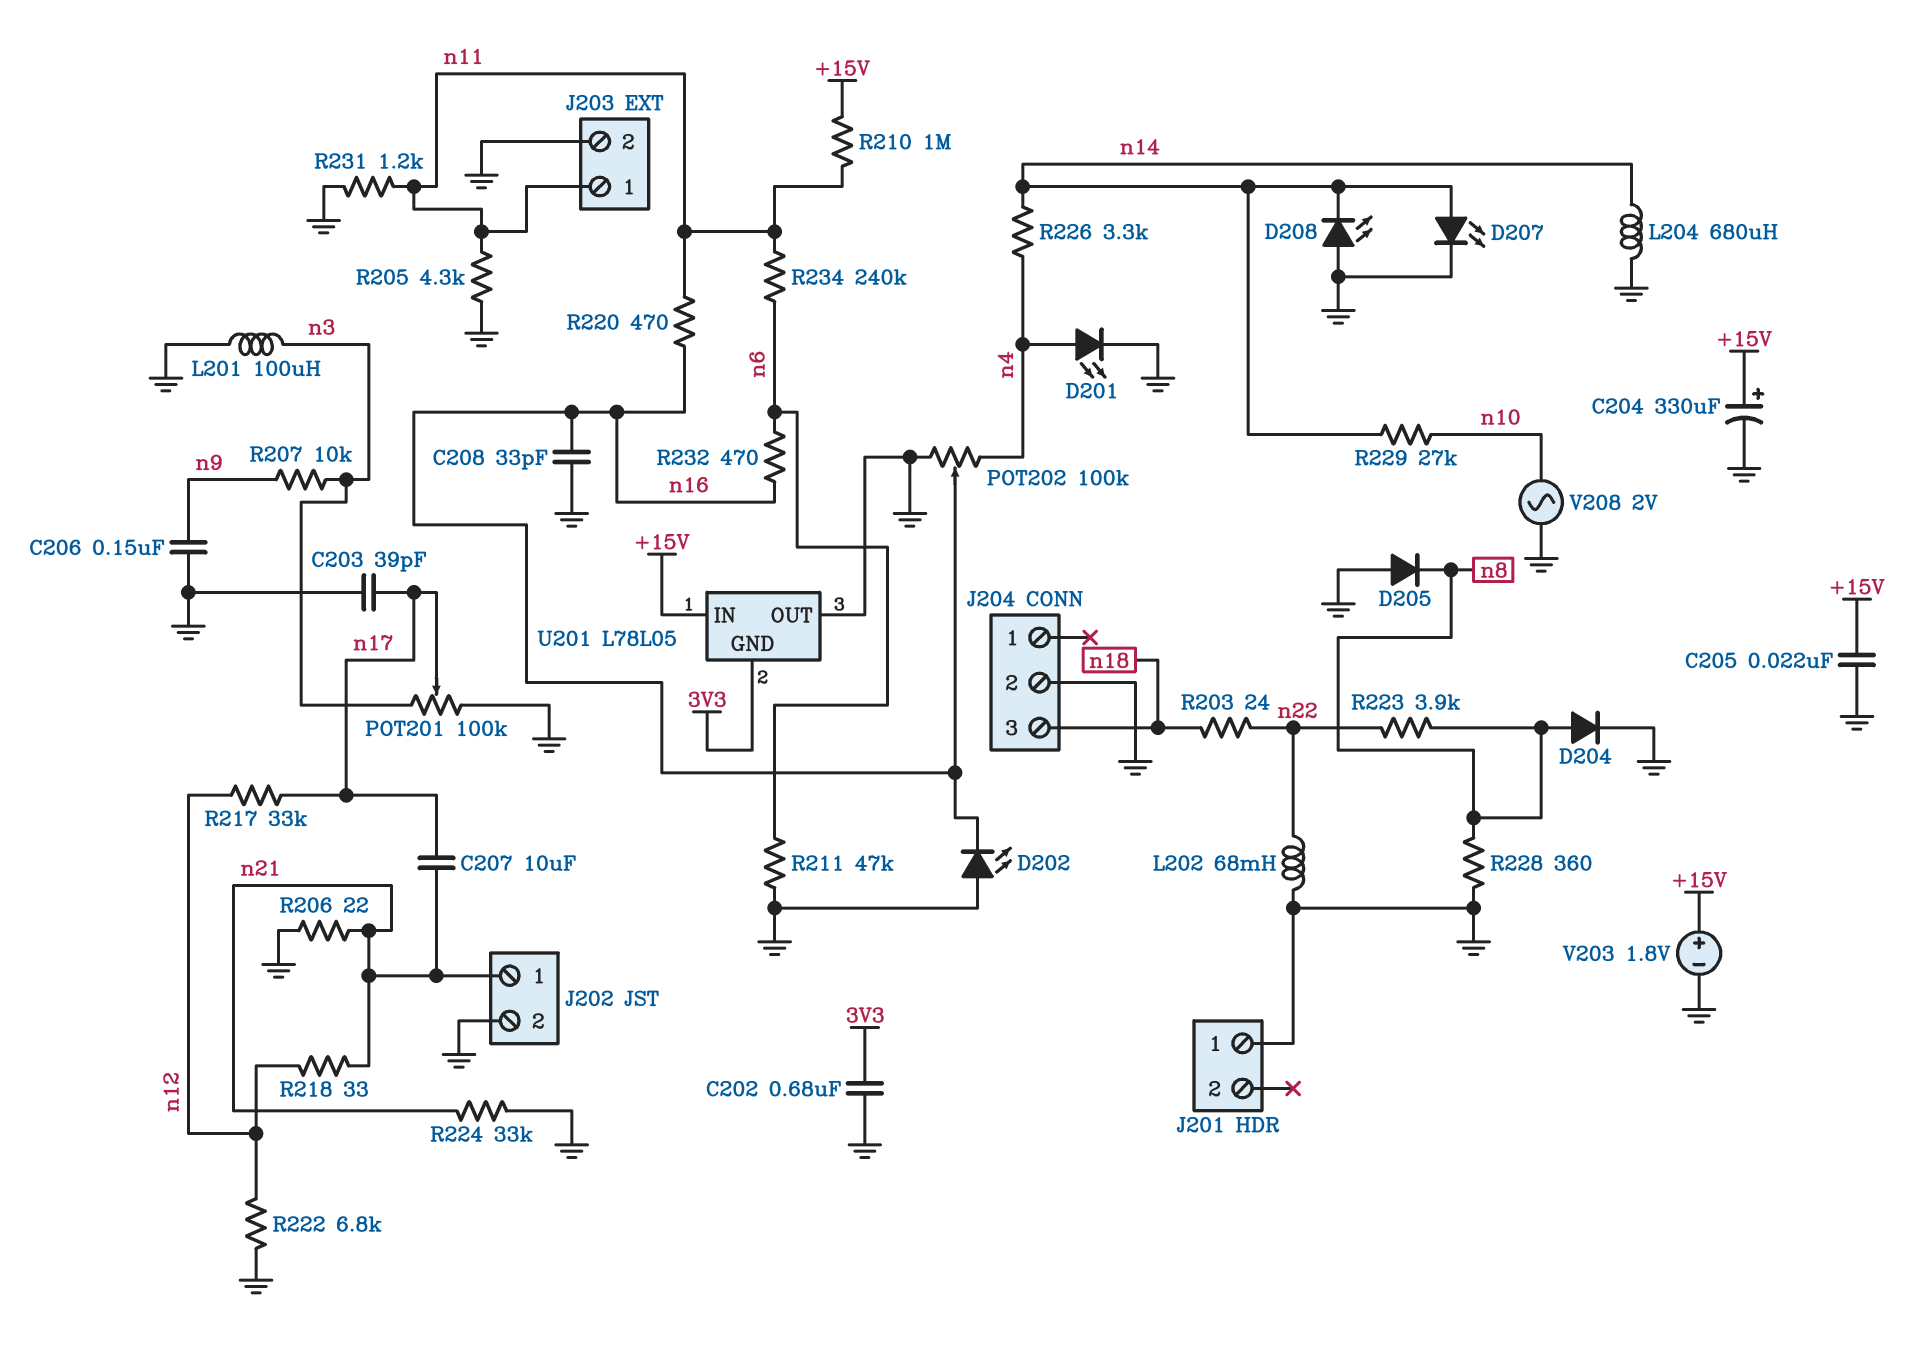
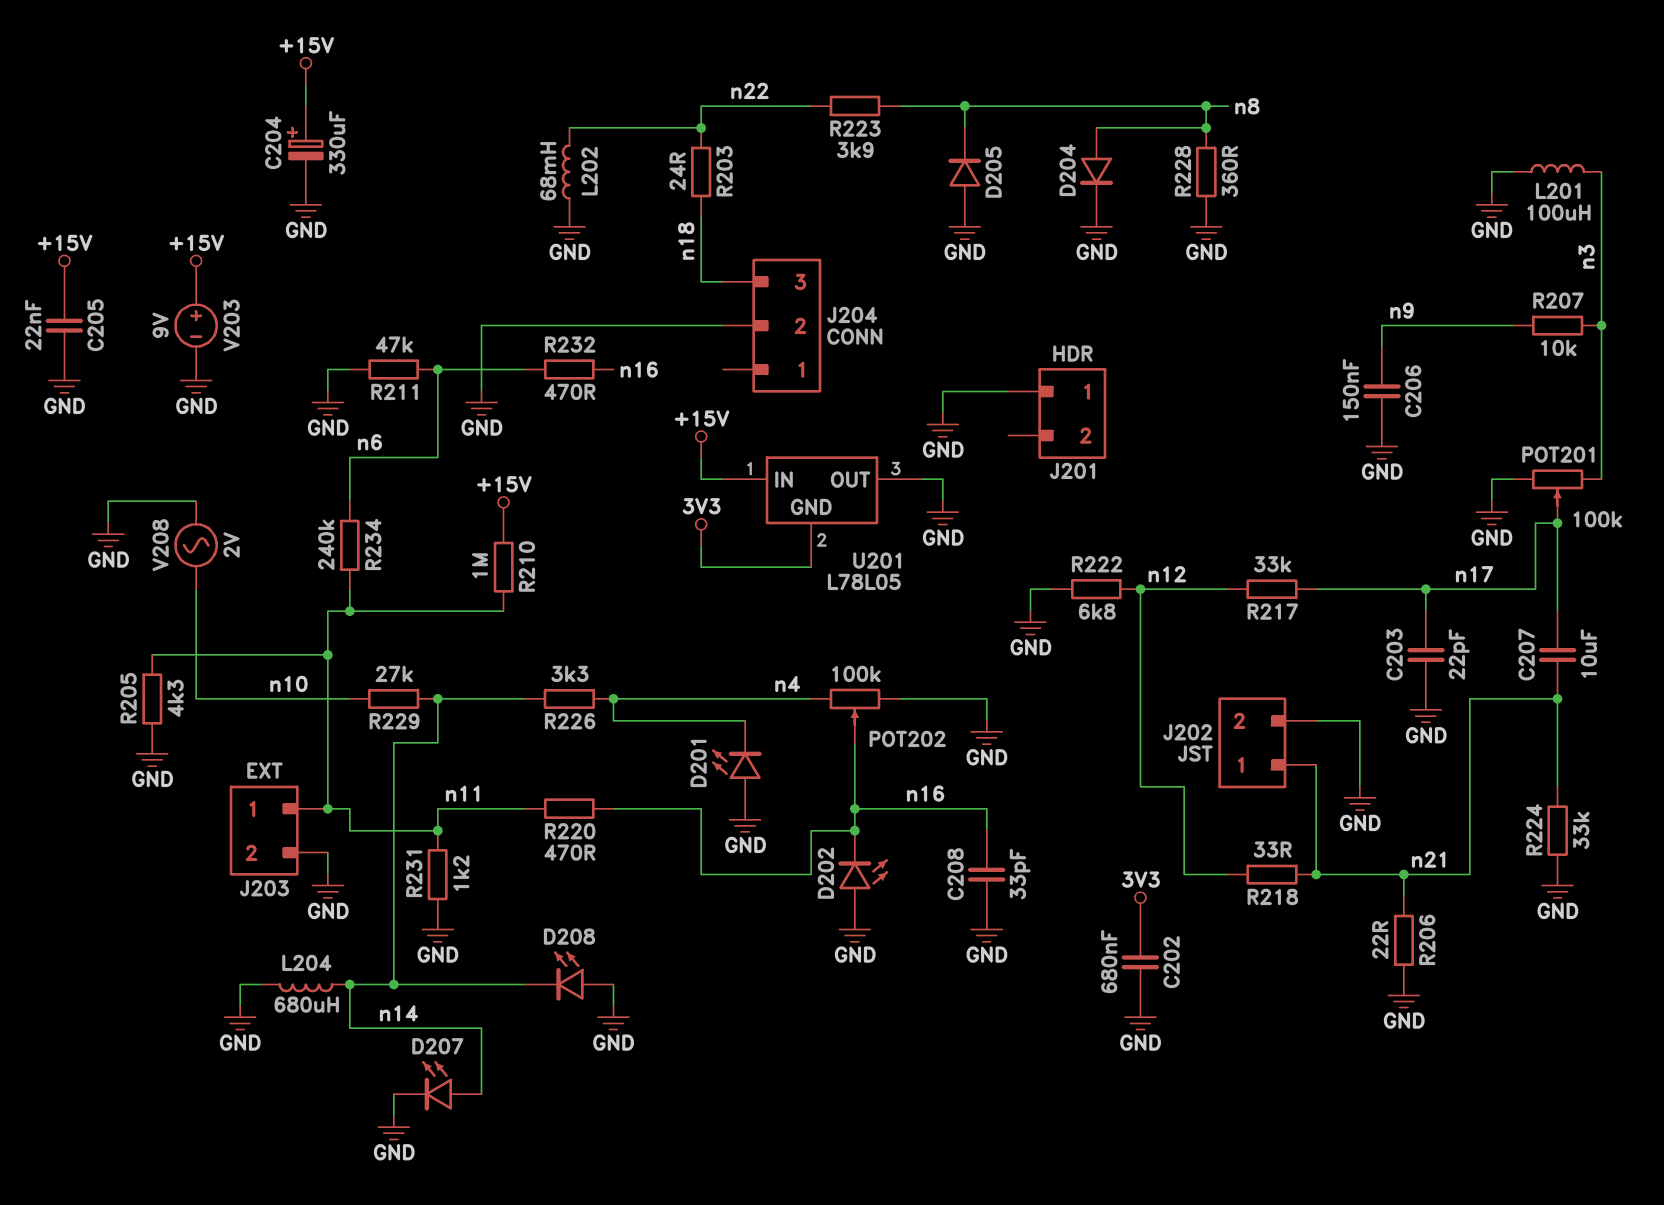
C203: 39pF (GND, n17) -> 22pF (GND, n17)
D201: LED (A n4, K GND) -> LED (A GND, K n4)
V203: 1.8V (plus +15V, minus GND) -> 9V (plus +15V, minus GND)

